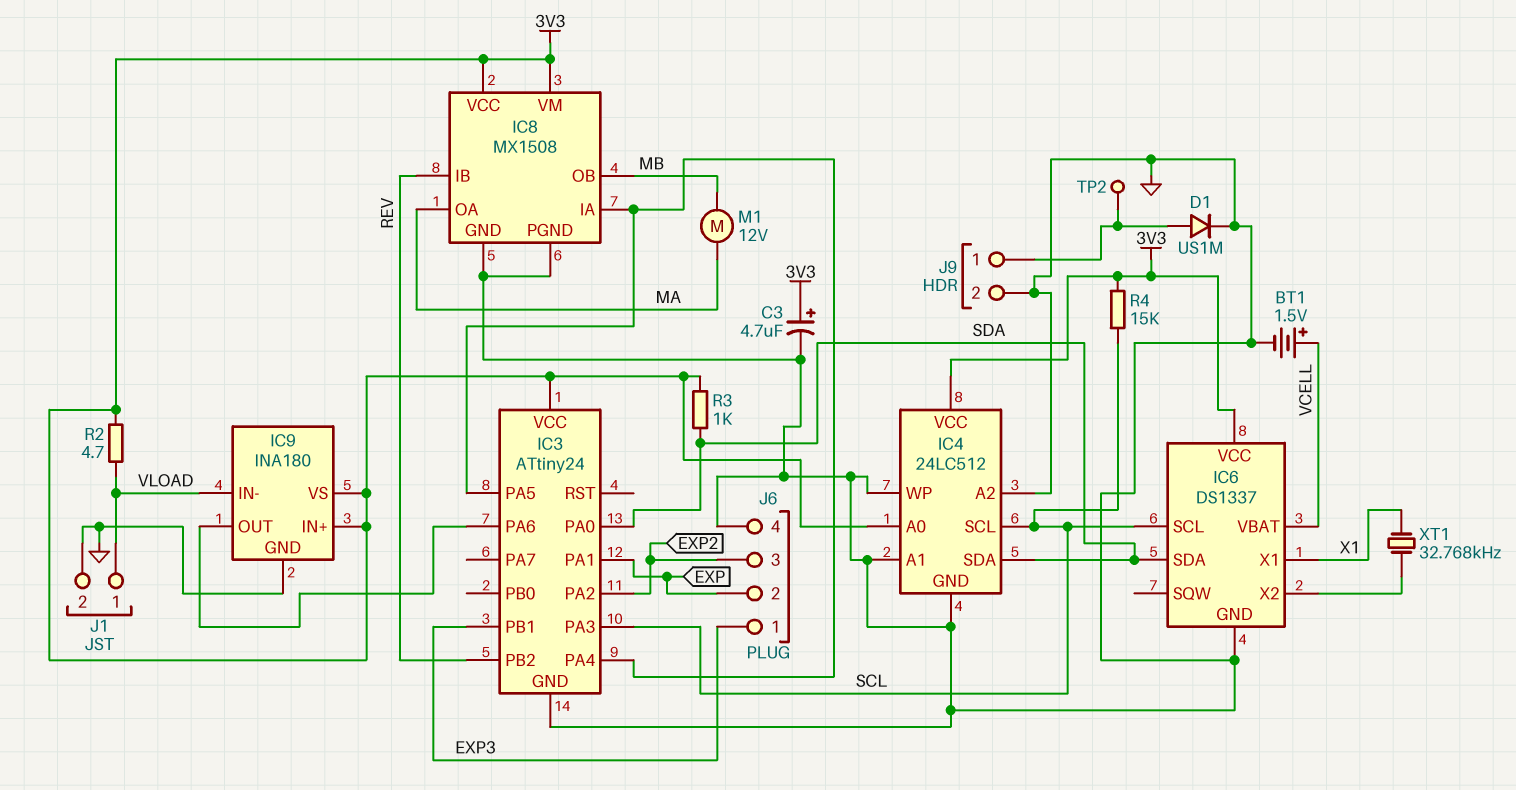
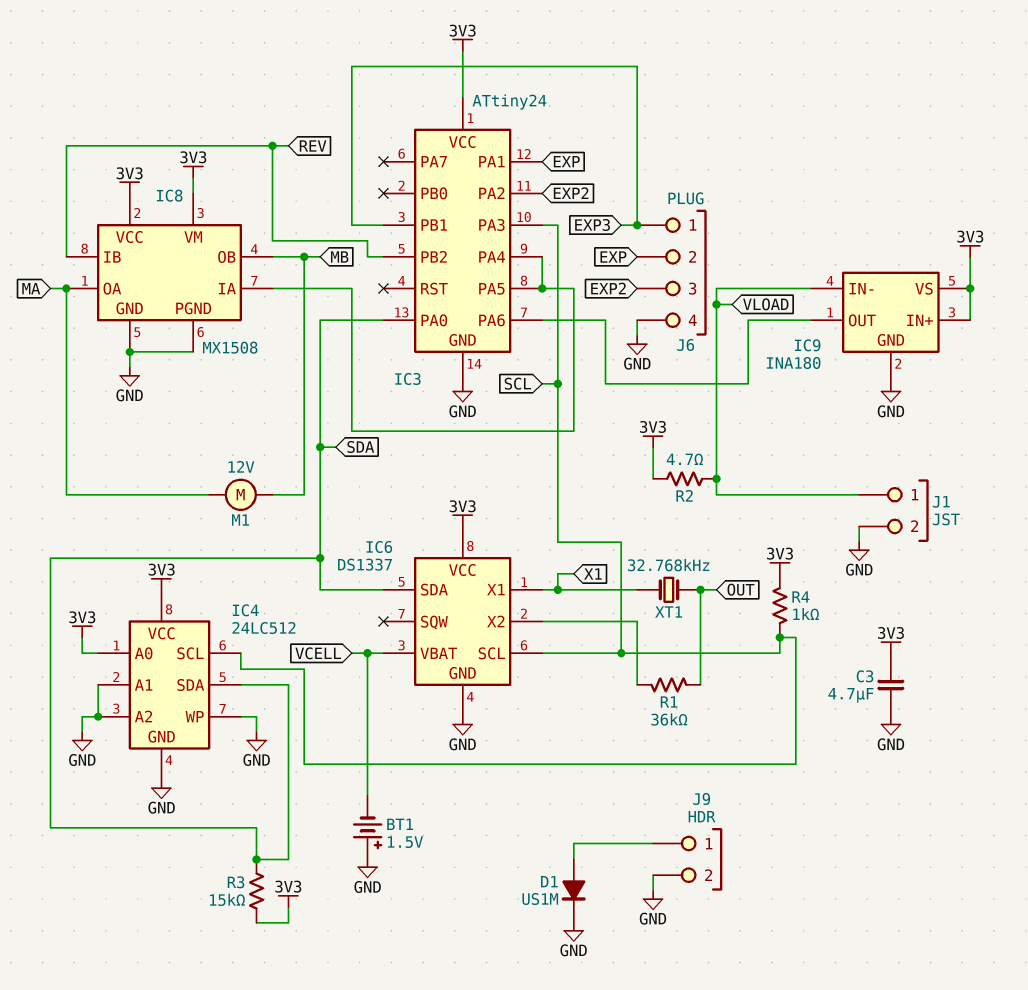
BT1: 1.5V (plus VCELL, minus GND) -> 1.5V (plus GND, minus VCELL)
C3: 4.7uF (plus 3V3, minus GND) -> 4.7uF (3V3, GND)
R1: none -> 36k (IC6/X2, OUT)
R3: 1k (3V3, SDA) -> 15k (3V3, SDA)
R4: 15k (3V3, SCL) -> 1k (3V3, SCL)
TP2: test point (J9/1) -> none
XT1: 32.768kHz (IC6/X2, X1) -> 32.768kHz (OUT, X1)

